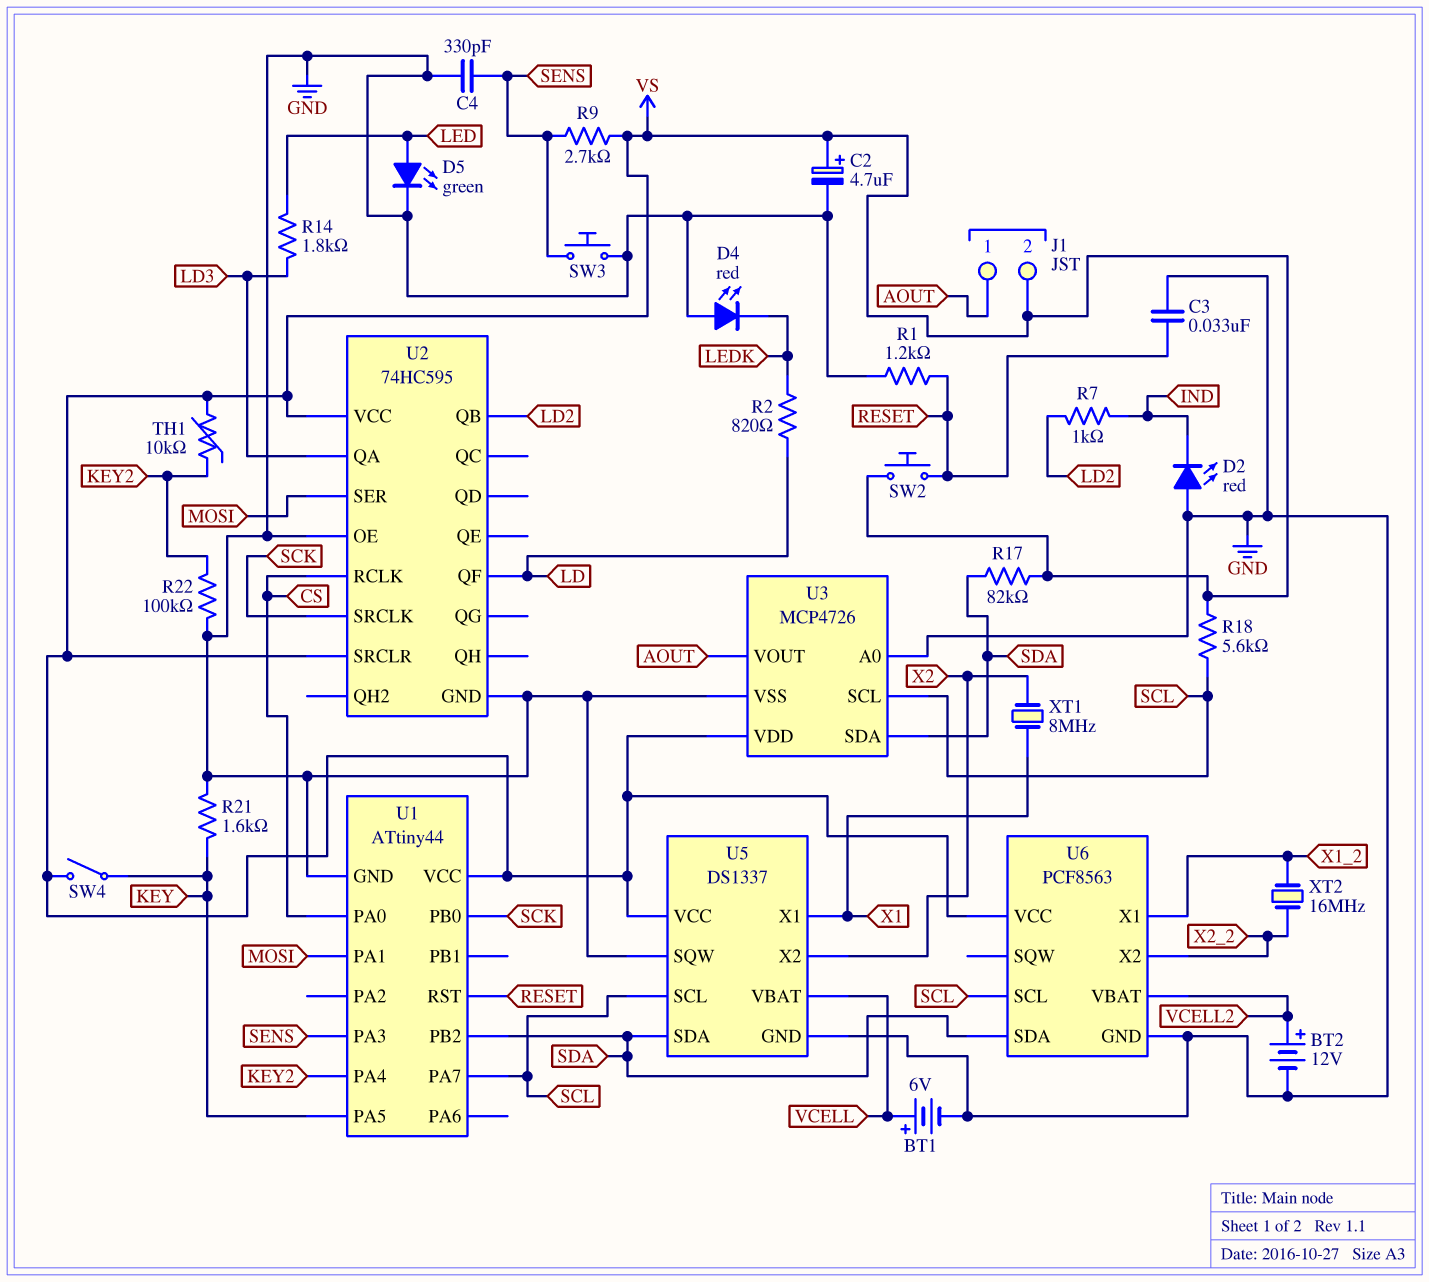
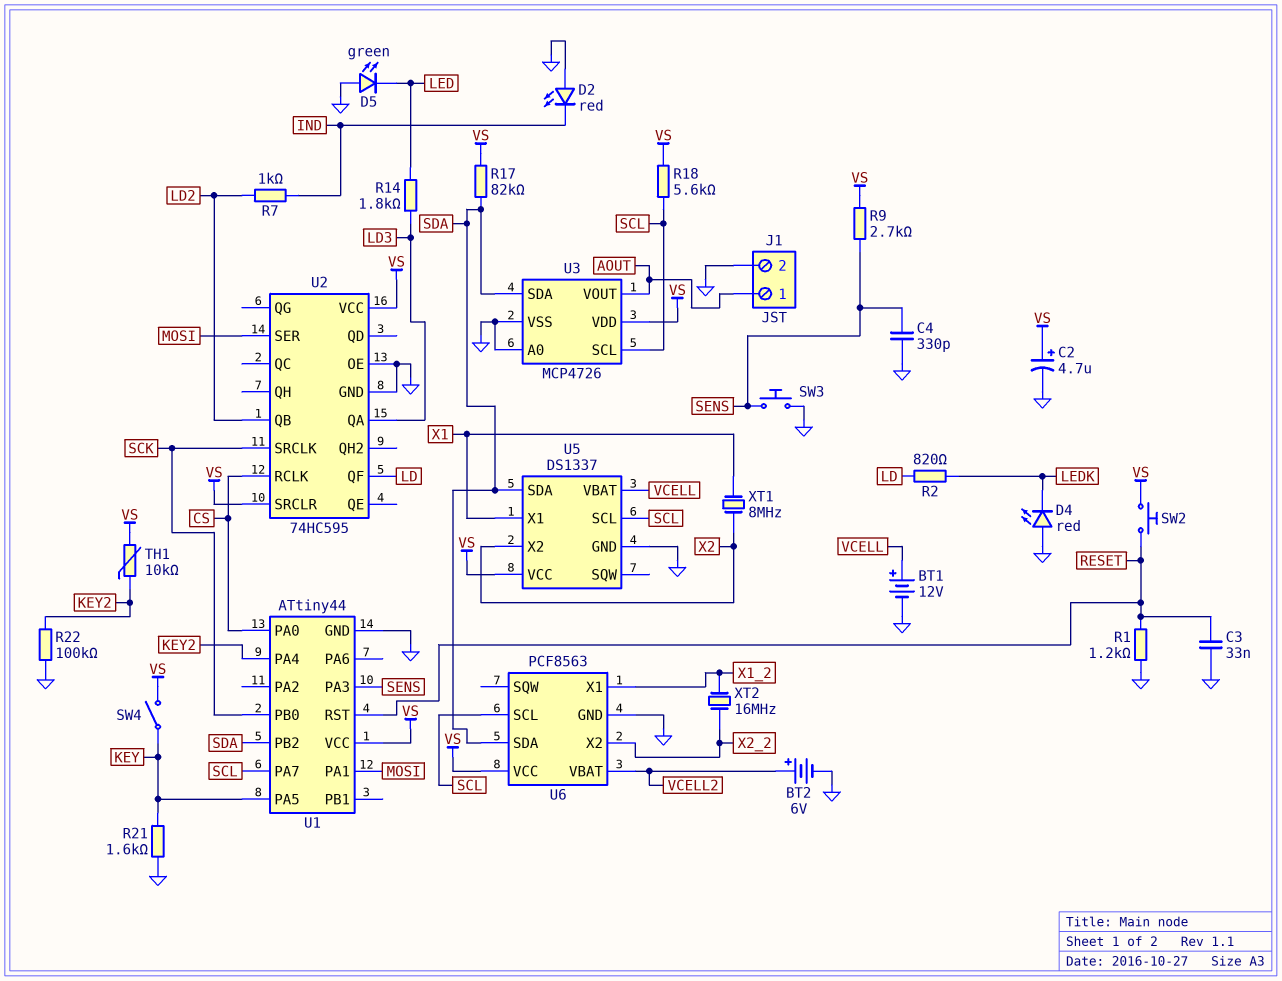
BT1: 6V (plus VCELL, minus GND) -> 12V (plus VCELL, minus GND)
BT2: 12V (plus VCELL2, minus GND) -> 6V (plus VCELL2, minus GND)
D5: LED green (A LED, K GND) -> LED green (A GND, K LED)
J1 pin 2: VS -> GND
U5 pin SQW: GND -> none

